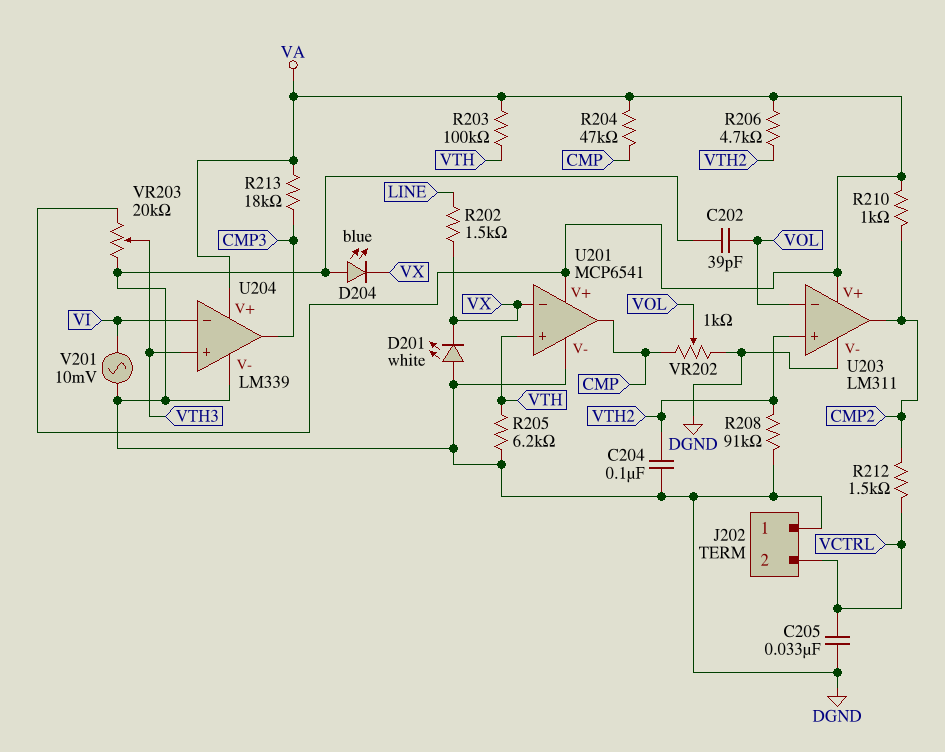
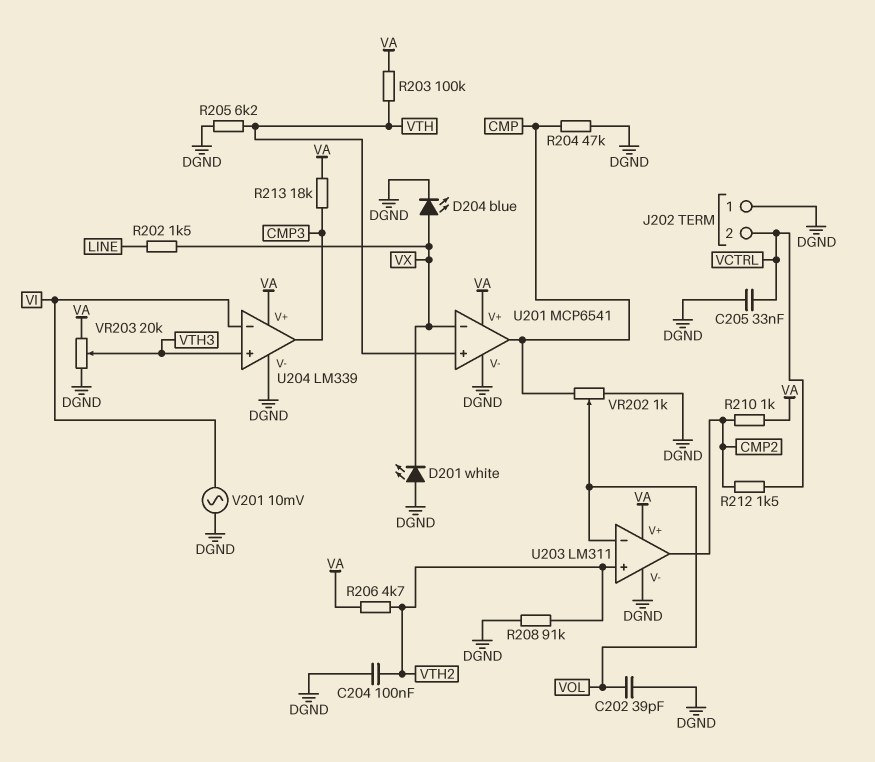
D204: LED blue (A DGND, K VX) -> LED blue (A VX, K DGND)
R204: 47k (CMP, VA) -> 47k (CMP, DGND)

